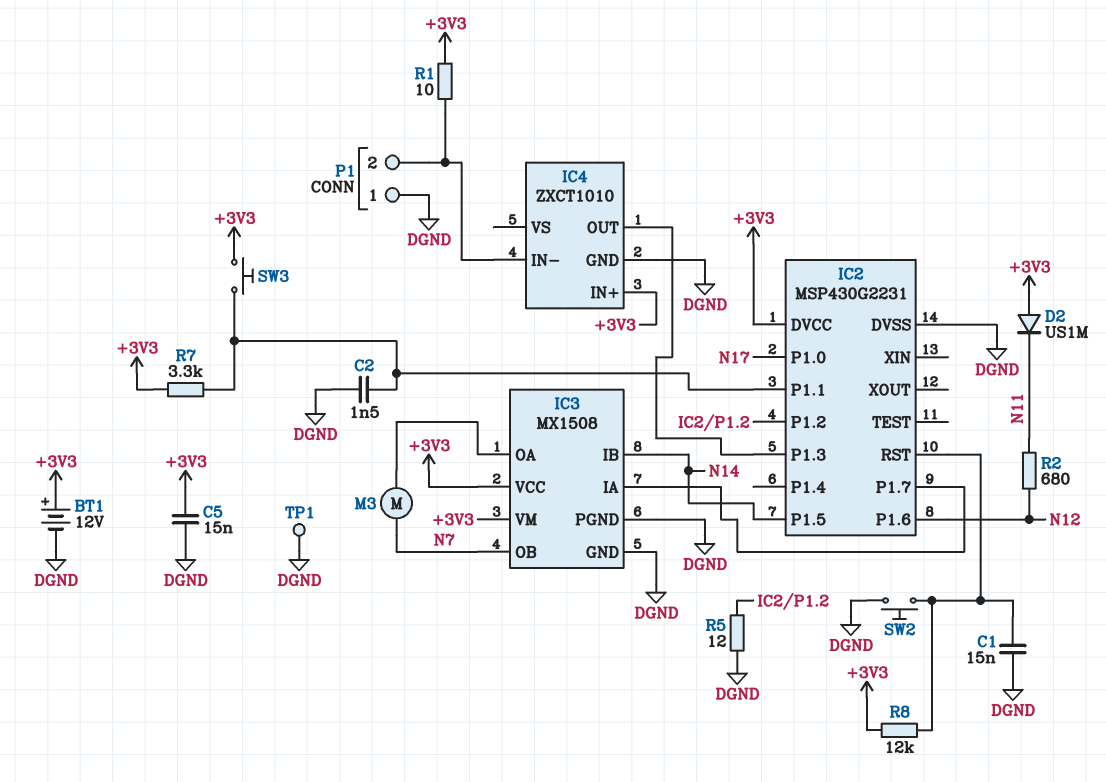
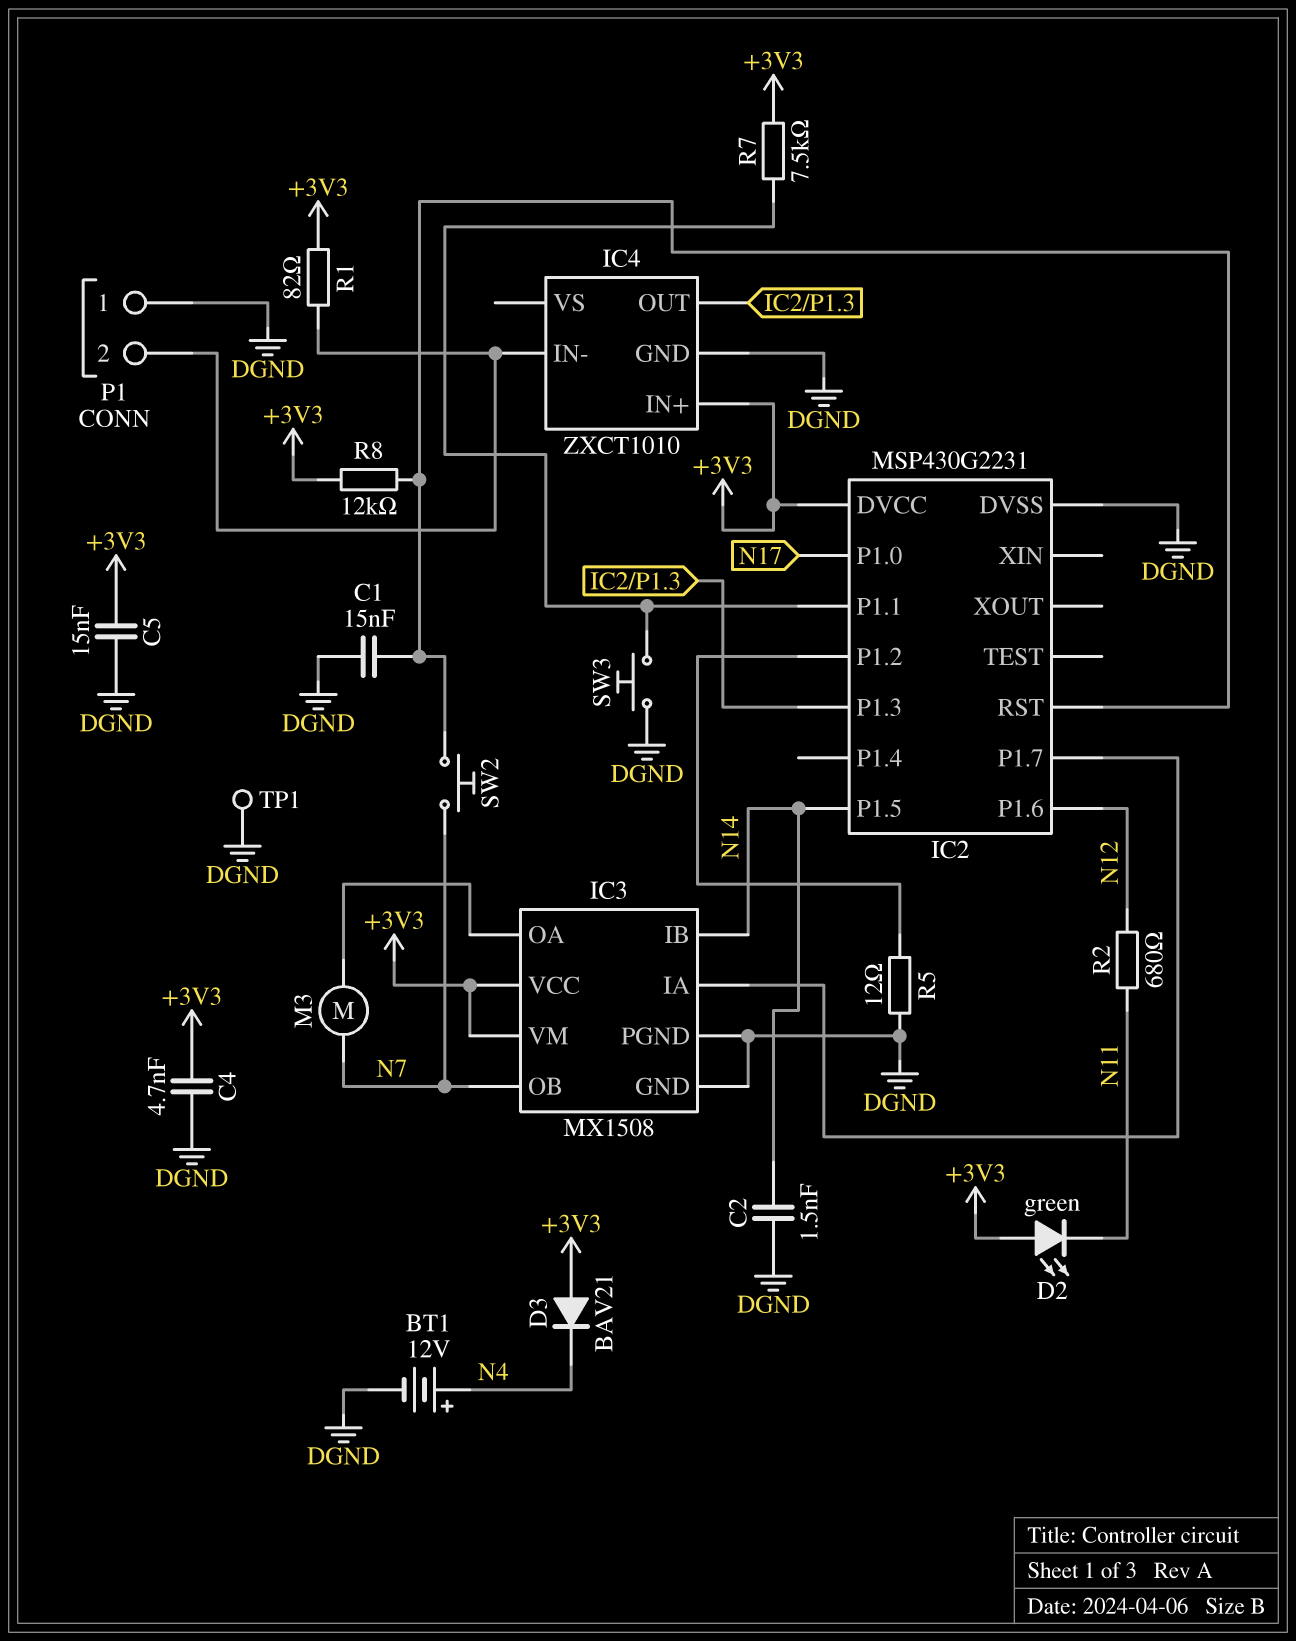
BT1: 12V (plus +3V3, minus DGND) -> 12V (plus N4, minus DGND)
C2: 1.5nF (DGND, IC2/P1.1) -> 1.5nF (DGND, N14)
C4: none -> 4.7nF (+3V3, DGND)
D2: diode US1M (A +3V3, K N11) -> LED green (A +3V3, K N11)
D3: none -> diode BAV21 (A +3V3, K N4)
R1: 10 (+3V3, IC4/IN-) -> 82 (+3V3, IC4/IN-)
R7: 3.3k (+3V3, IC2/P1.1) -> 7.5k (+3V3, IC2/P1.1)
SW2: button (DGND, IC2/RST) -> button (IC2/RST, N7)
SW3: button (+3V3, IC2/P1.1) -> button (DGND, IC2/P1.1)

